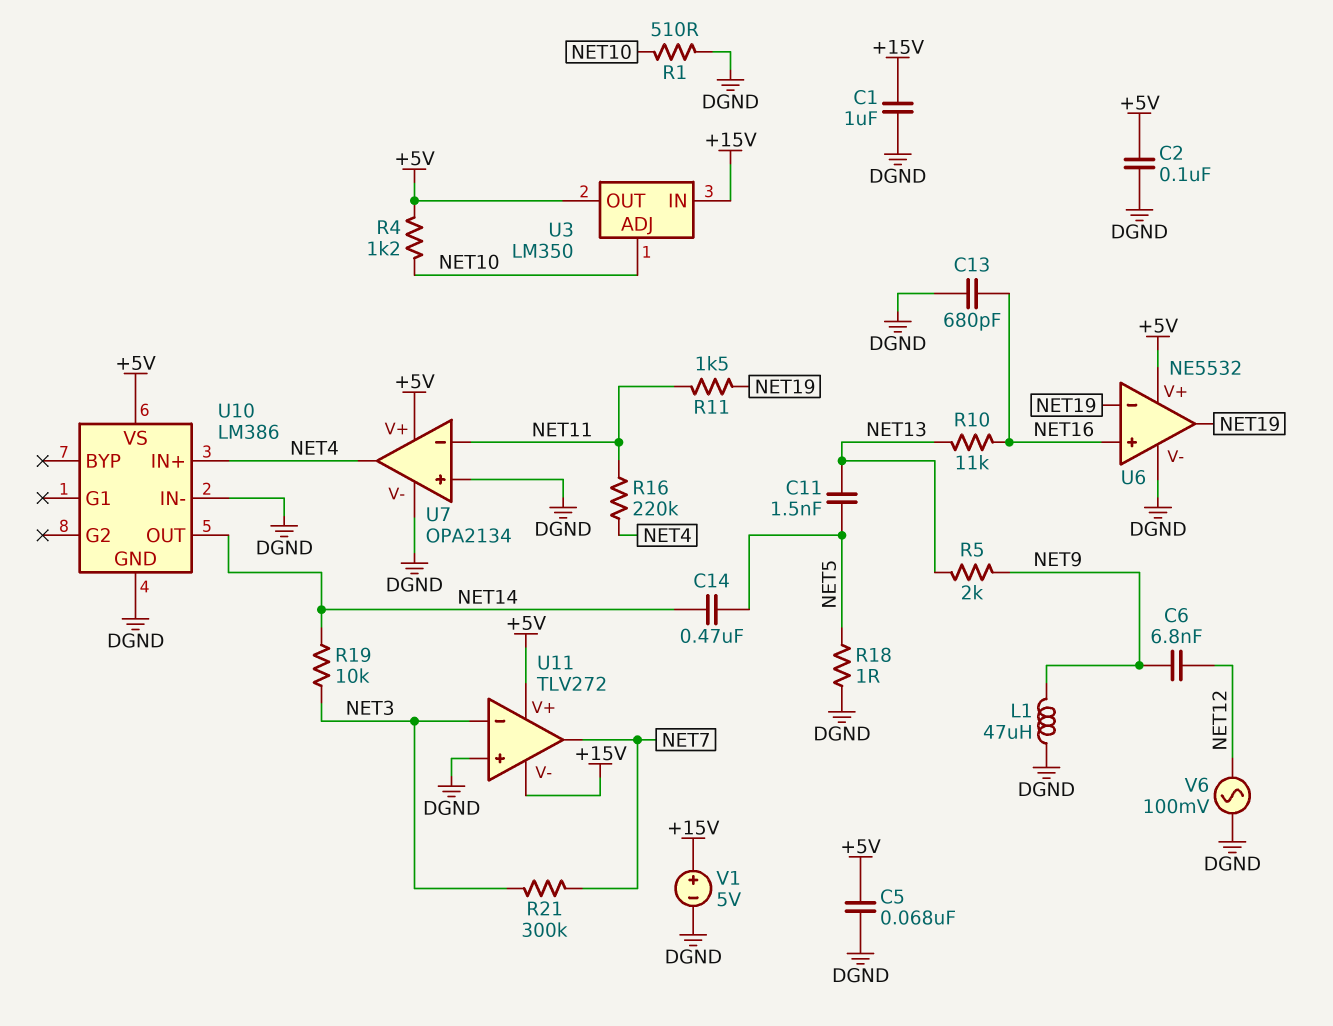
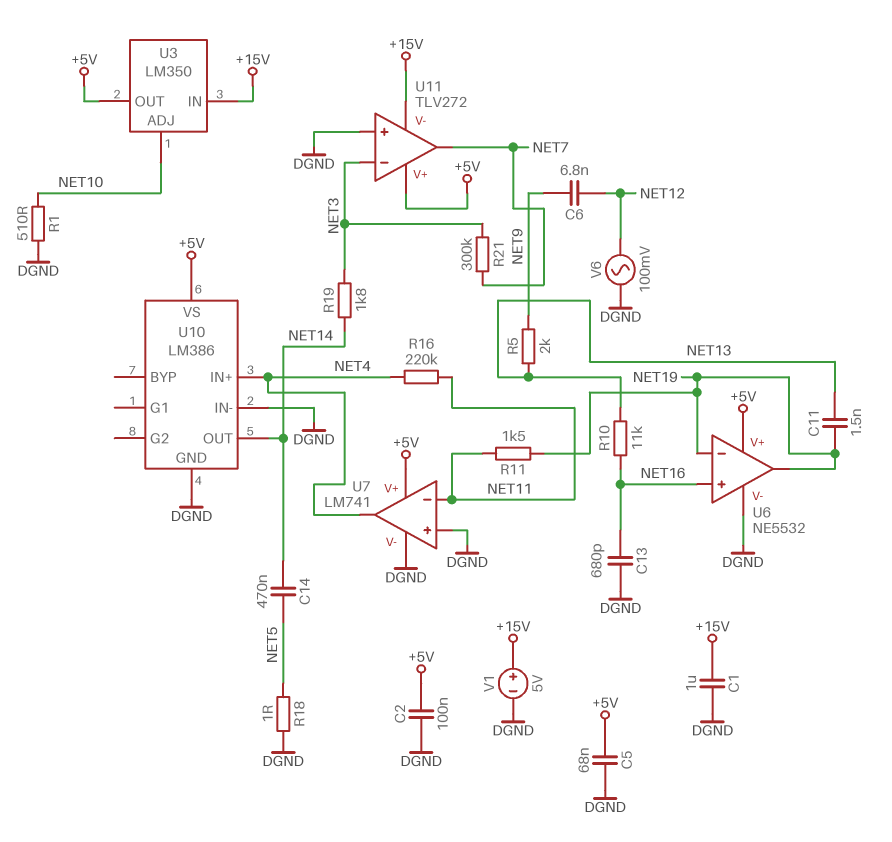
C11: 1.5nF (NET5, NET13) -> 1.5nF (NET13, NET19)
L1: 47uH (DGND, NET9) -> none
R4: 1.2k (+5V, NET10) -> none
R19: 10k (NET3, NET14) -> 1.8k (NET3, NET14)
U7: OPA2134 -> LM741

